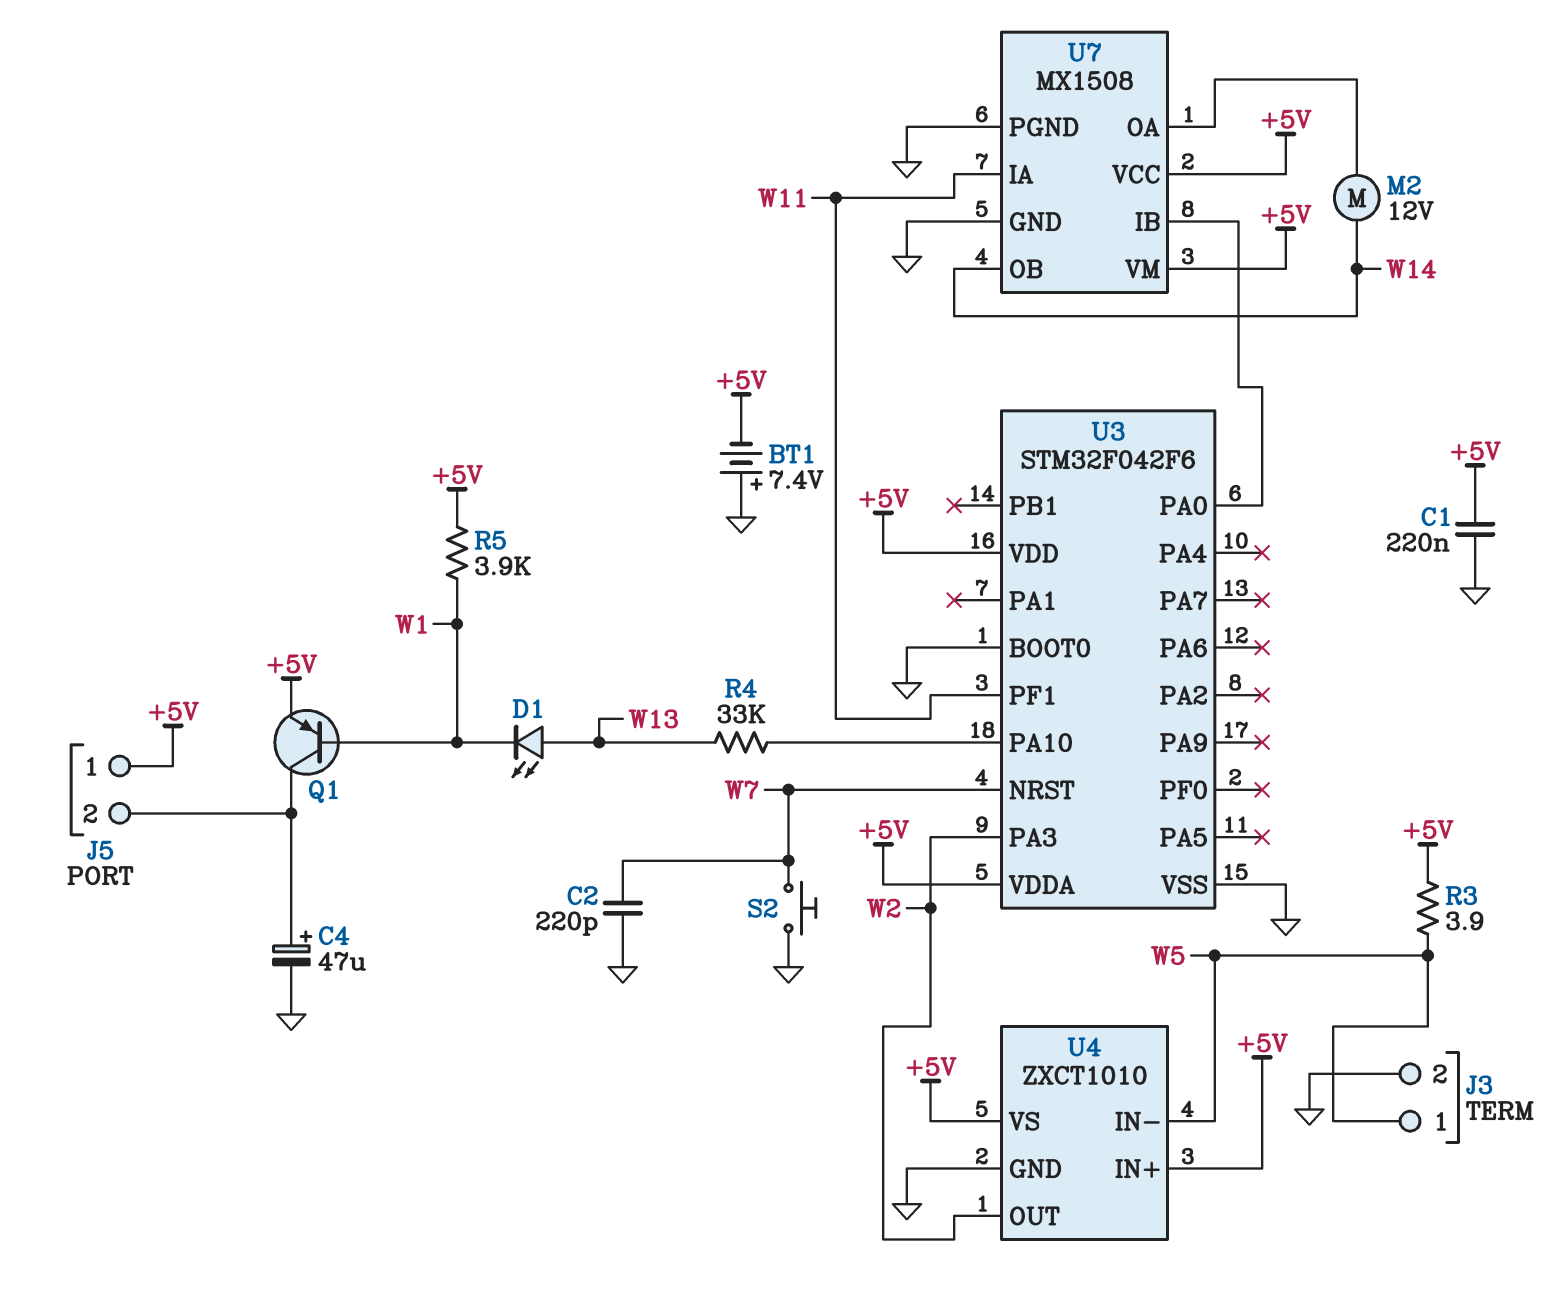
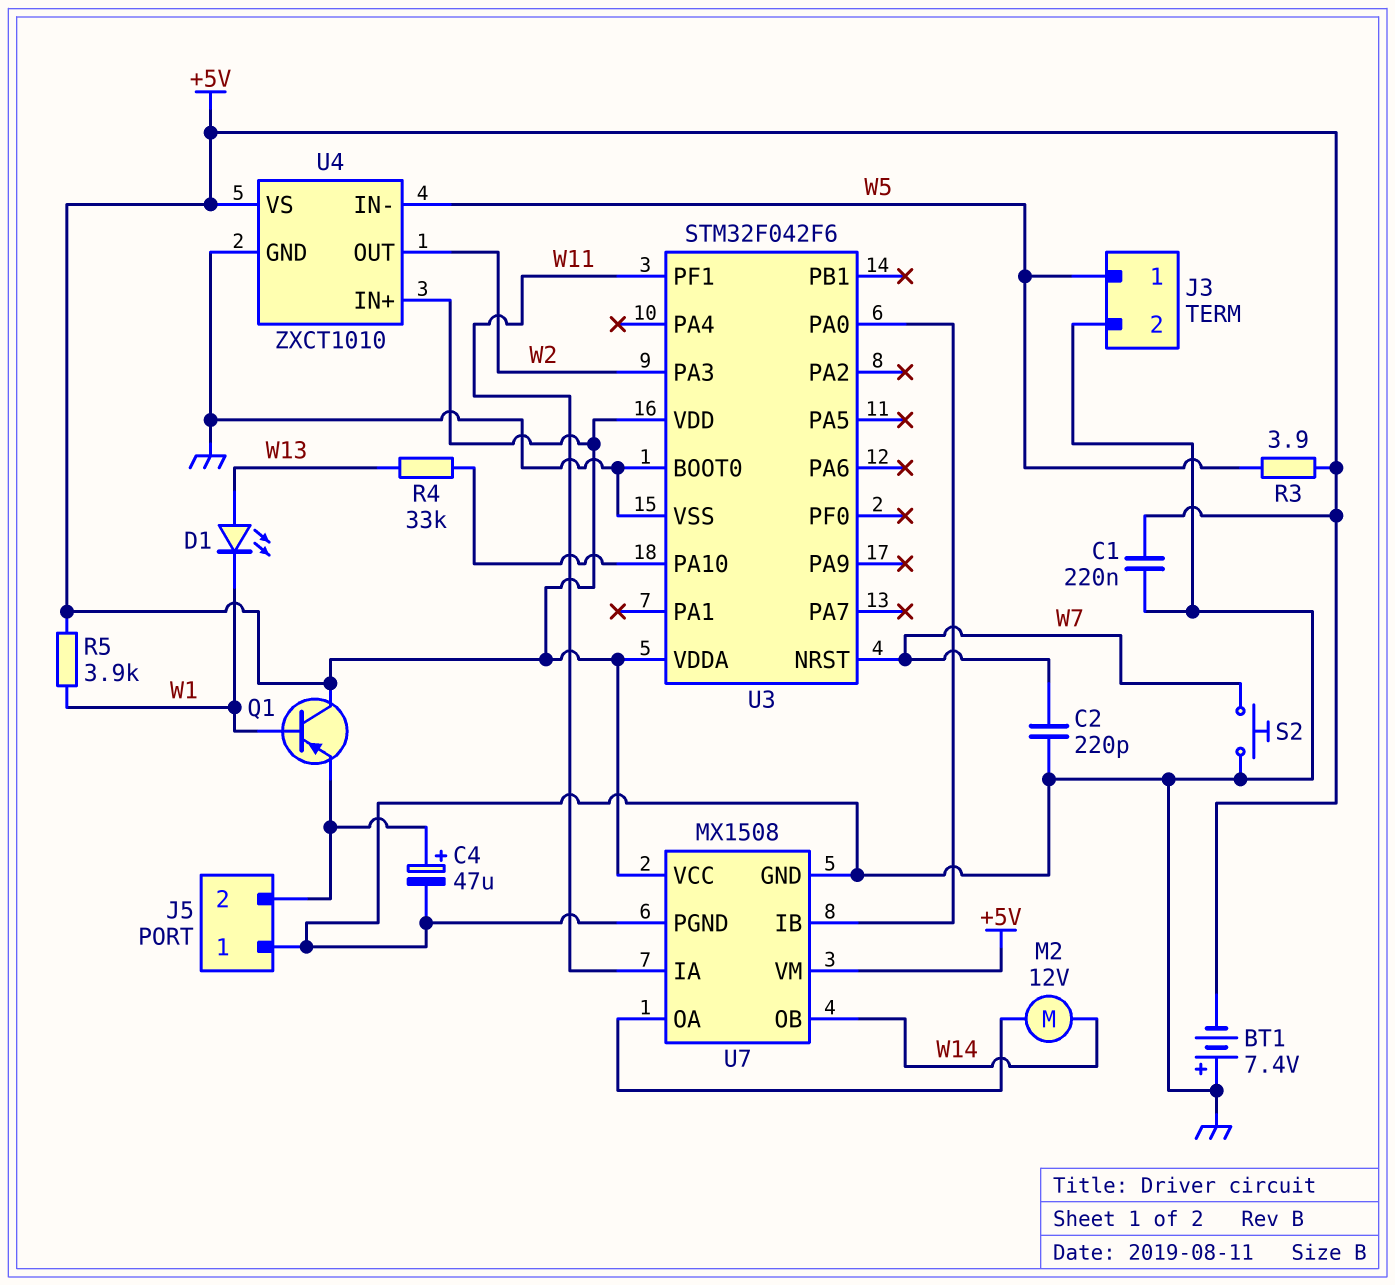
J5 pin 1: +5V -> GND
Q1: PNP (B W1, C J5/2, E +5V) -> PNP (B W1, C +5V, E J5/2)

